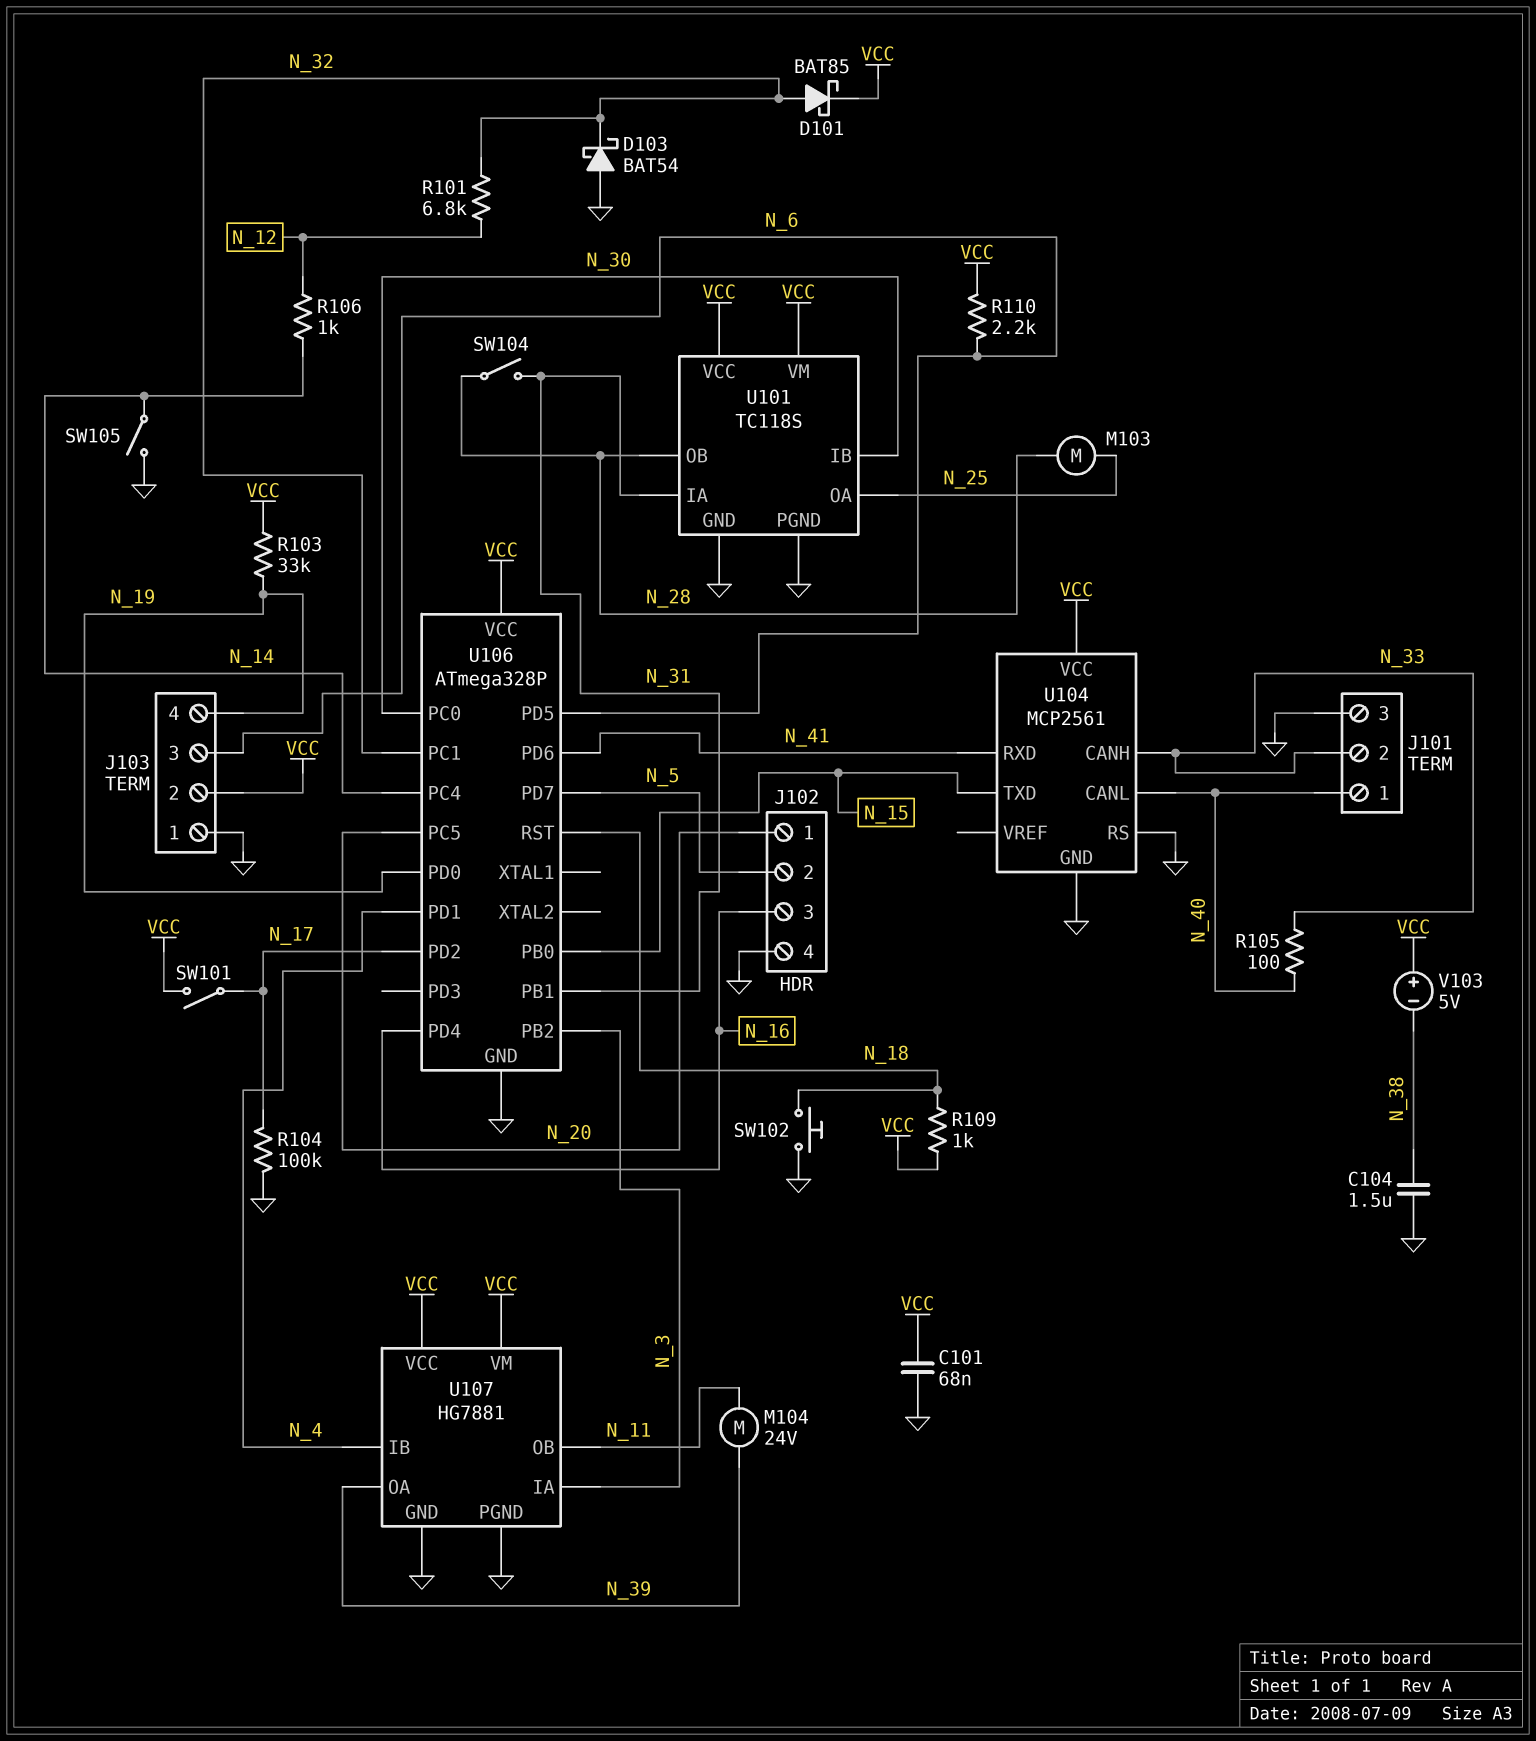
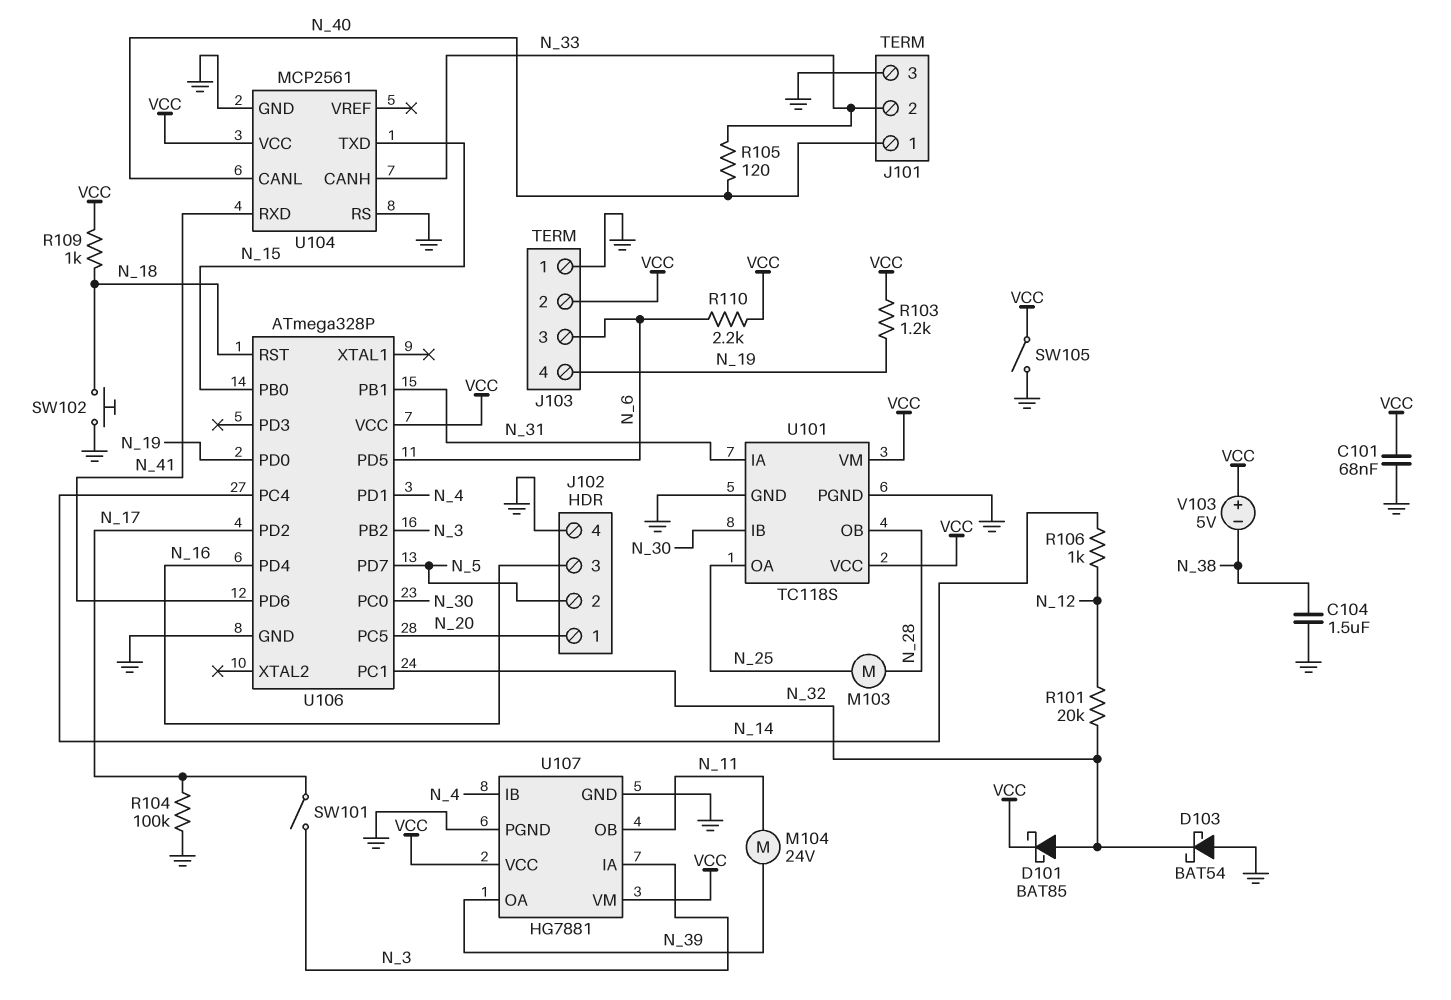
R101: 6.8k (N_12, N_32) -> 20k (N_12, N_32)
R103: 33k (N_19, VCC) -> 1.2k (N_19, VCC)
R105: 100 (N_33, N_40) -> 120 (N_33, N_40)
SW101: switch (N_17, VCC) -> switch (N_3, N_17)
SW104: switch (N_28, N_31) -> none
SW105: switch (GND, N_14) -> switch (GND, VCC)

